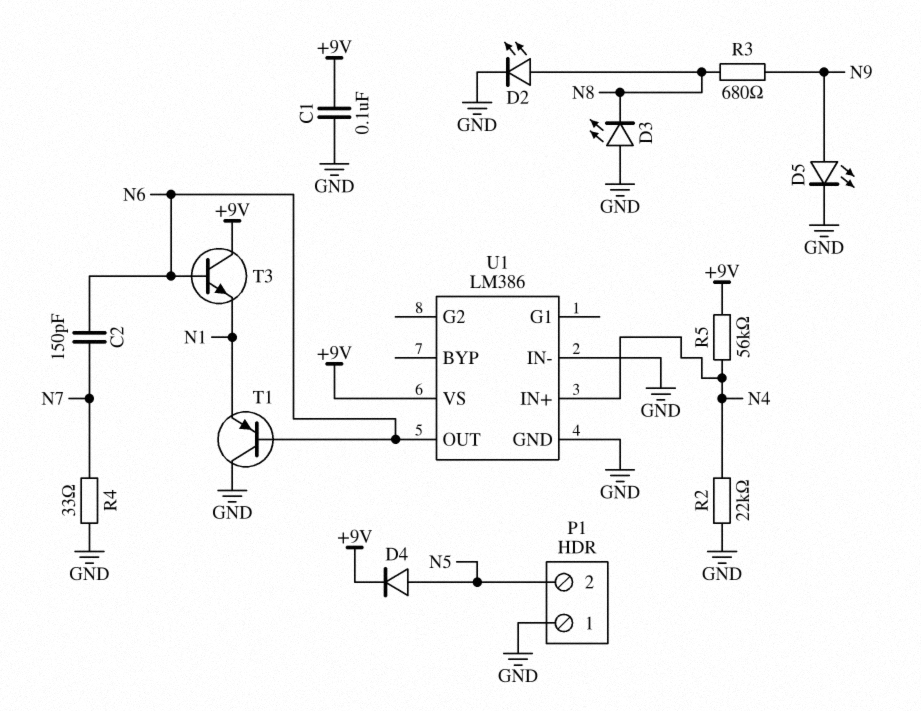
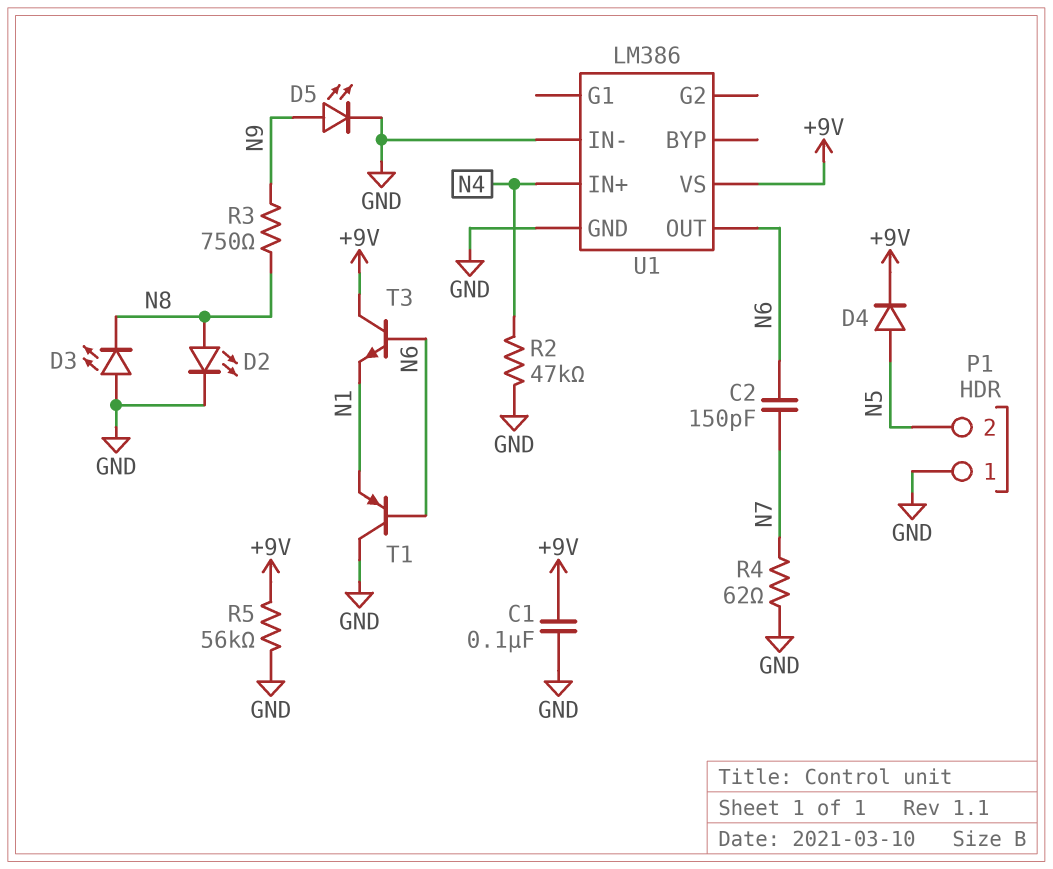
R2: 22k (GND, N4) -> 47k (GND, N4)
R3: 680 (N8, N9) -> 750 (N8, N9)
R4: 33 (GND, N7) -> 62 (GND, N7)
R5: 56k (+9V, N4) -> 56k (+9V, GND)

